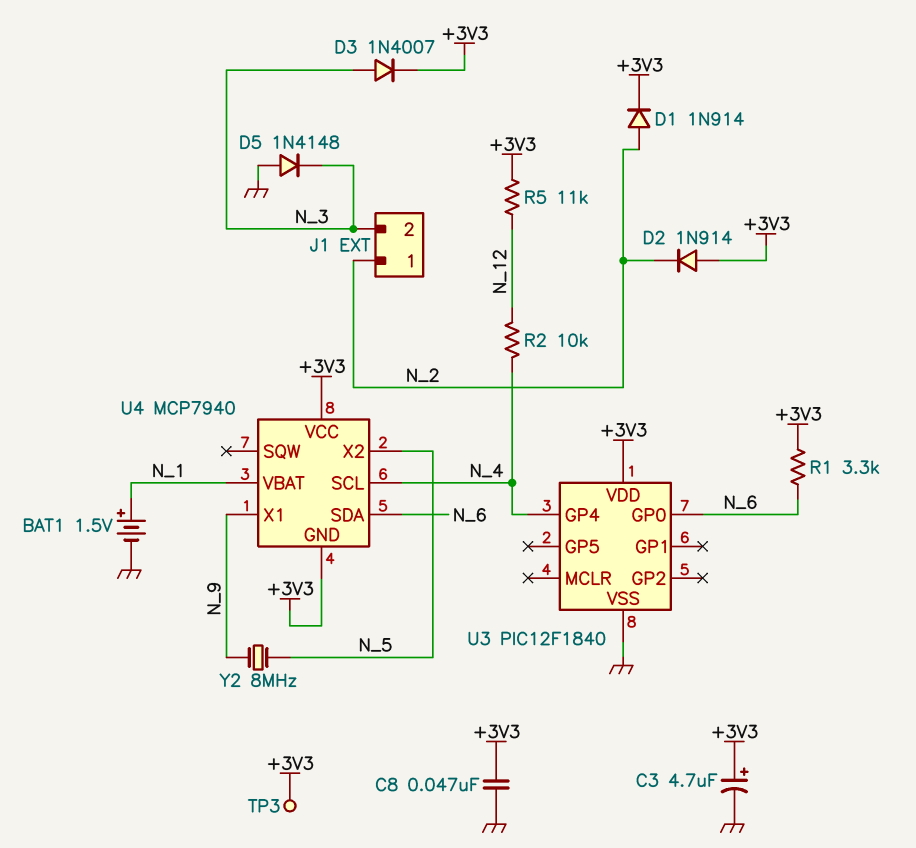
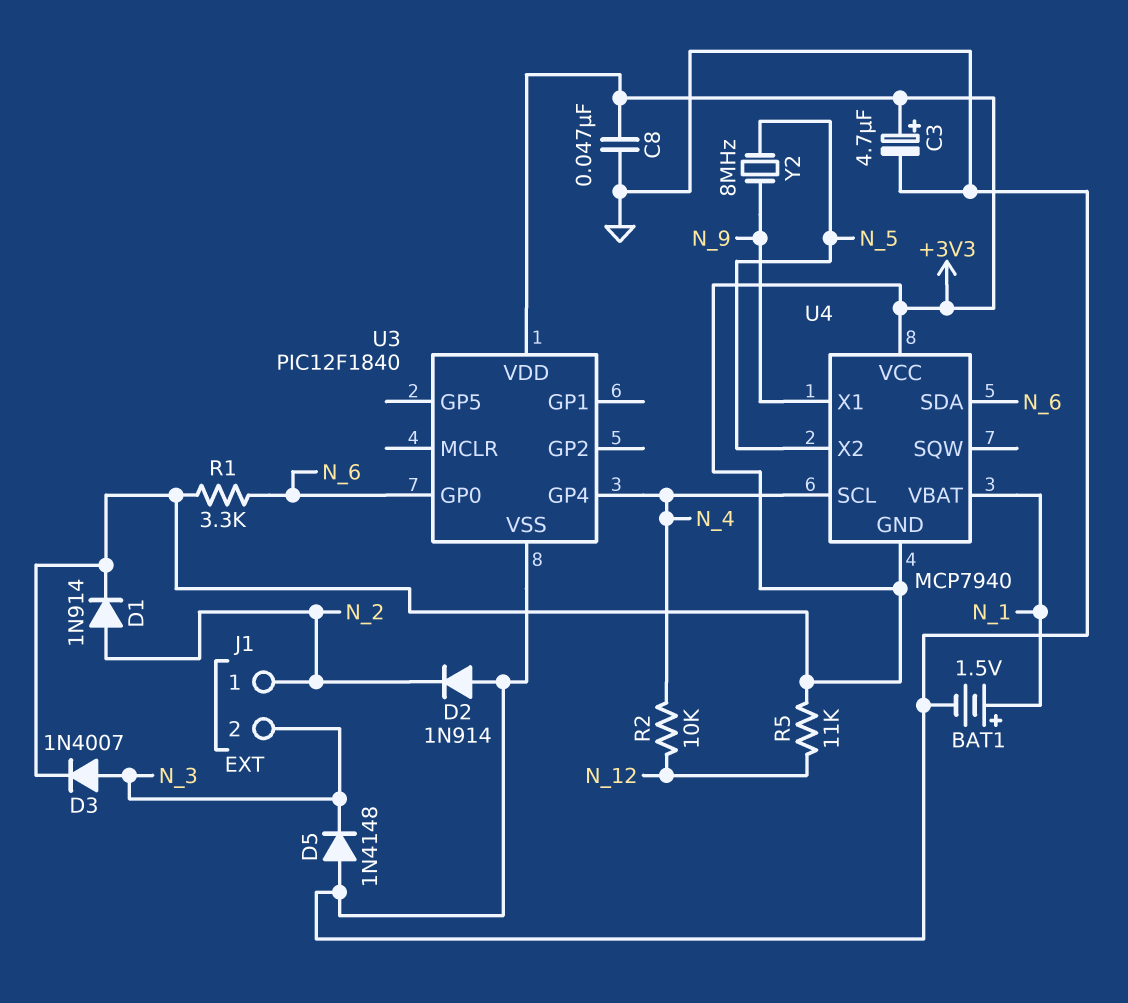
D2: diode 1N914 (A +3V3, K N_2) -> diode 1N914 (A GND, K N_2)
TP3: test point (+3V3) -> none

